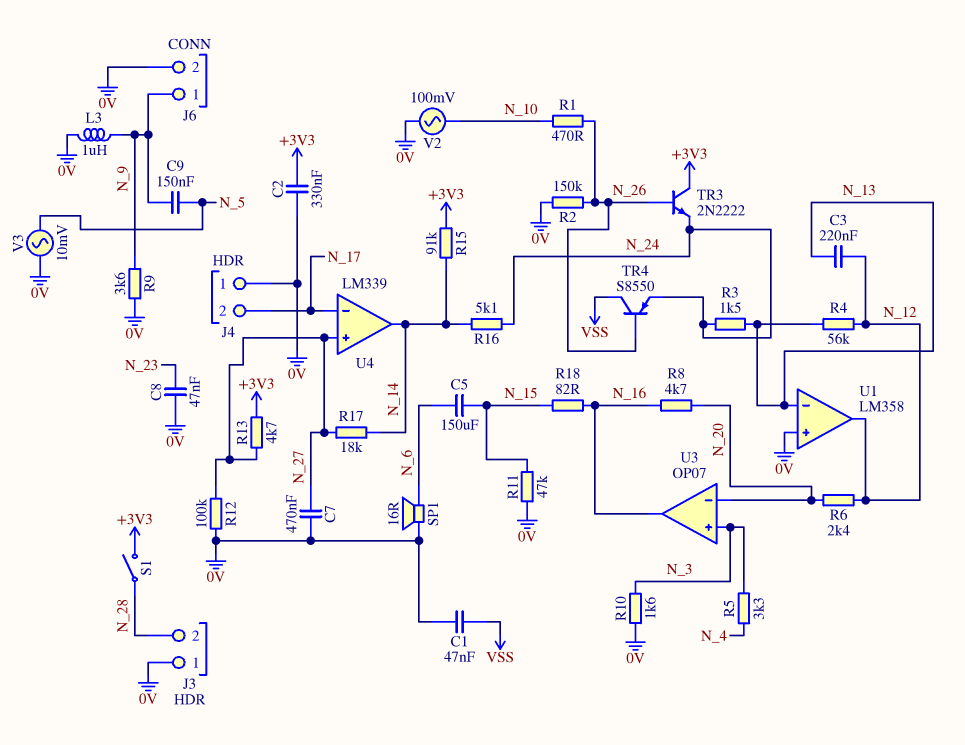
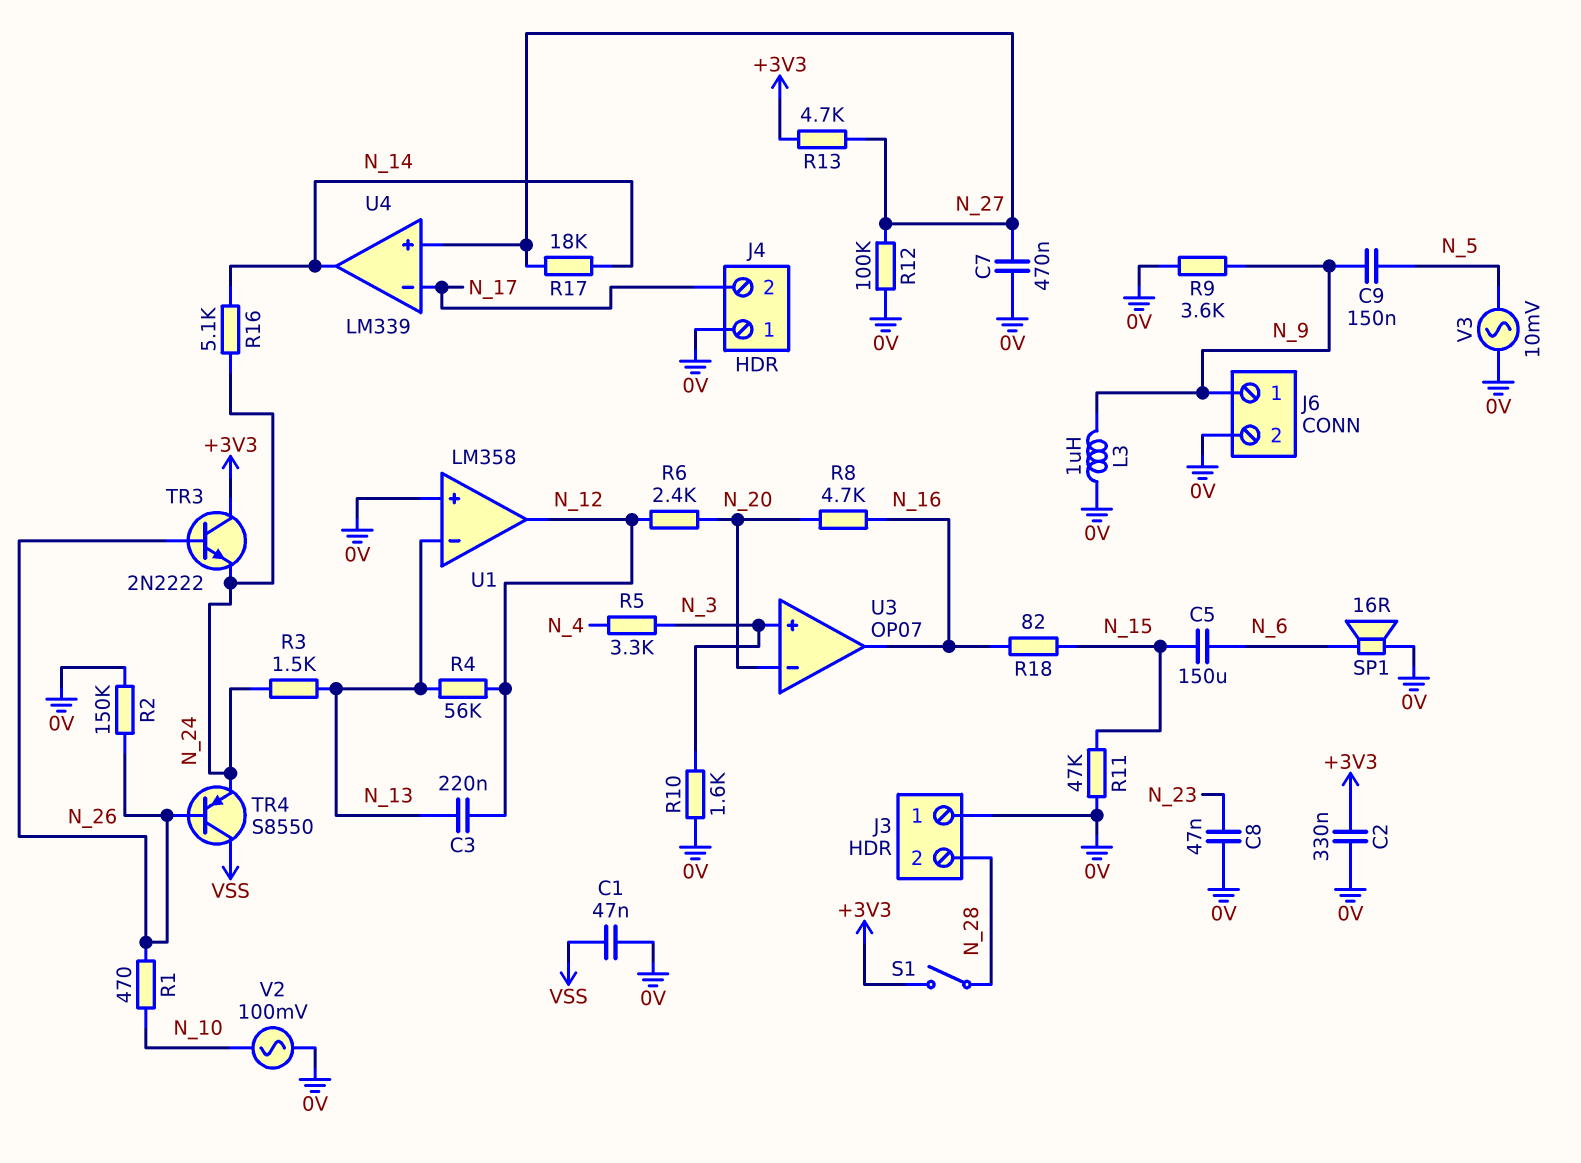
R15: 91k (+3V3, N_14) -> none

